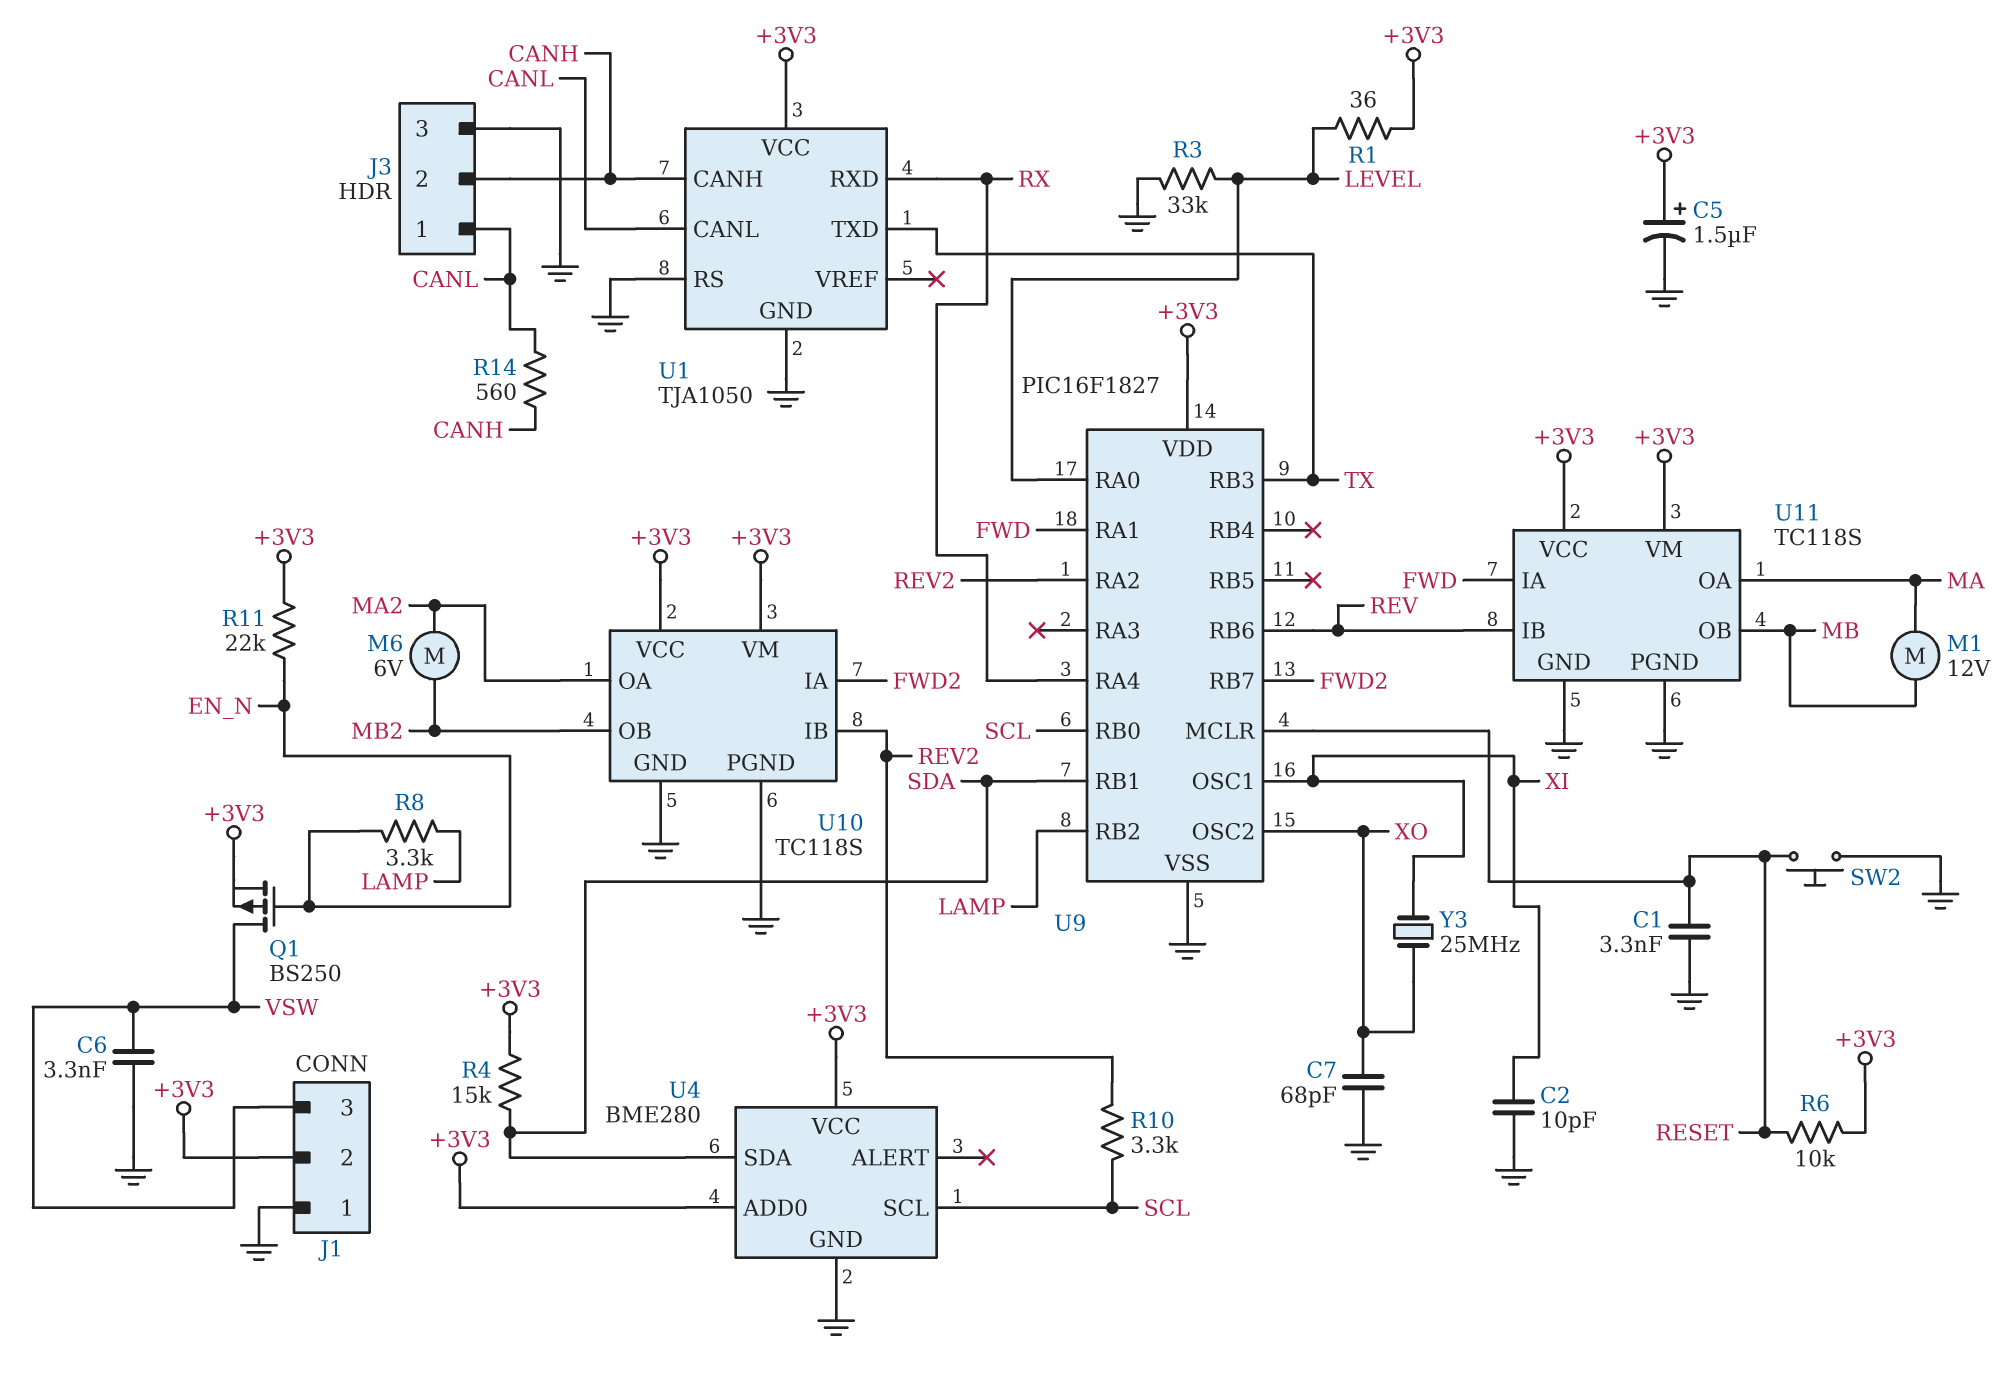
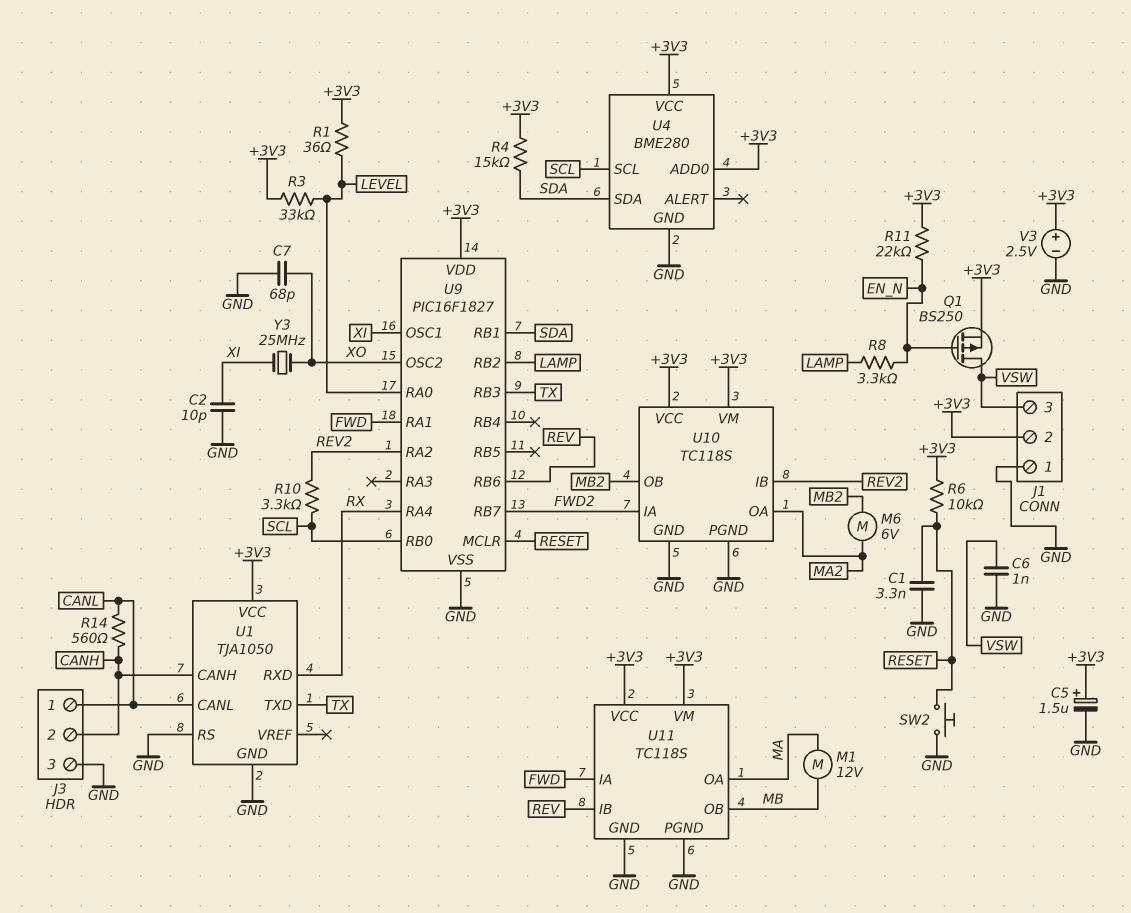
C6: 3.3nF (GND, VSW) -> 1nF (GND, VSW)
R3: 33k (GND, LEVEL) -> 33k (+3V3, LEVEL)
V3: none -> 2.5V (plus +3V3, minus GND)

